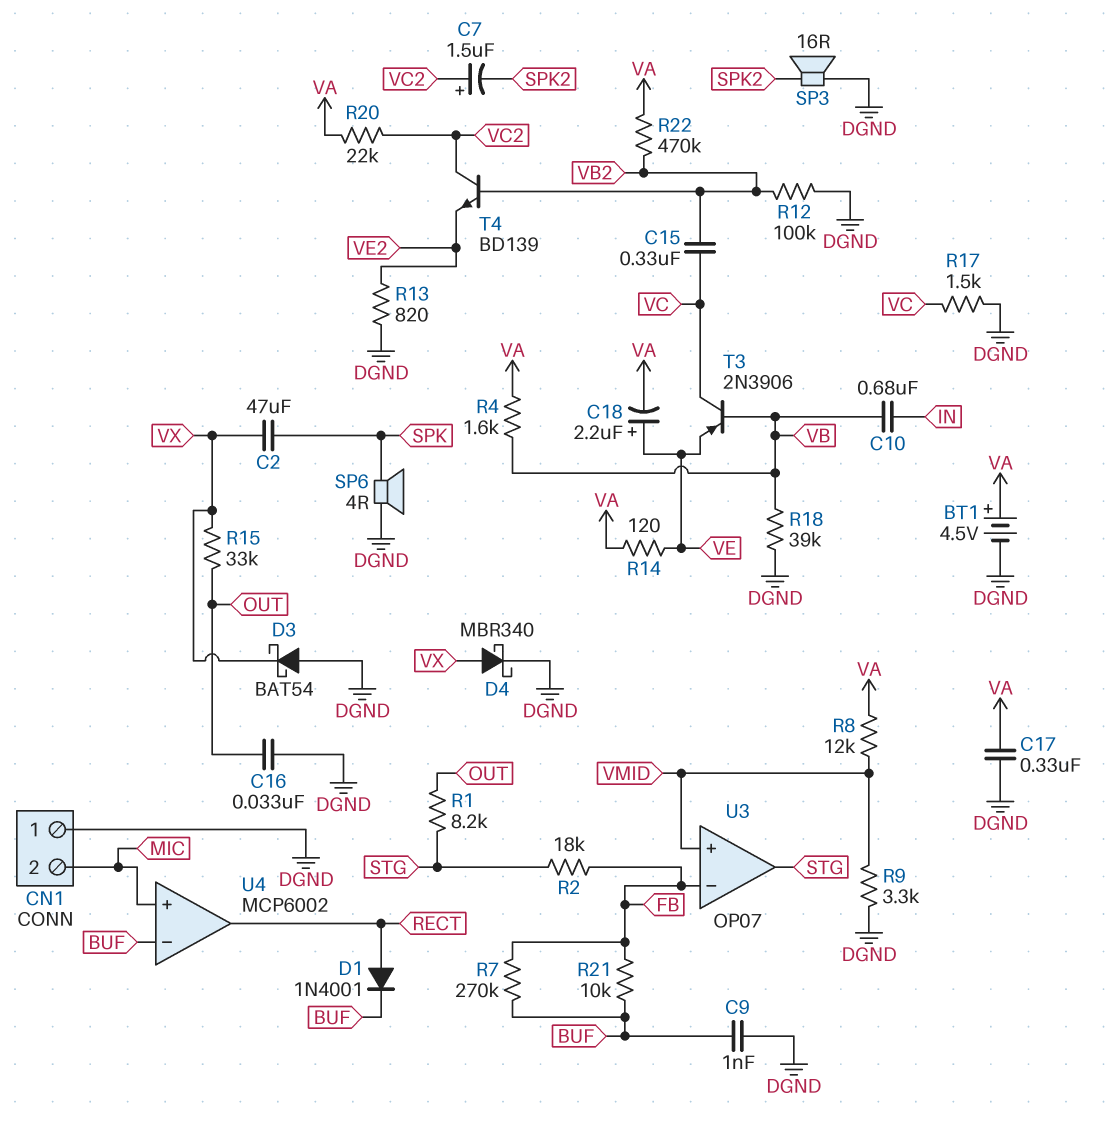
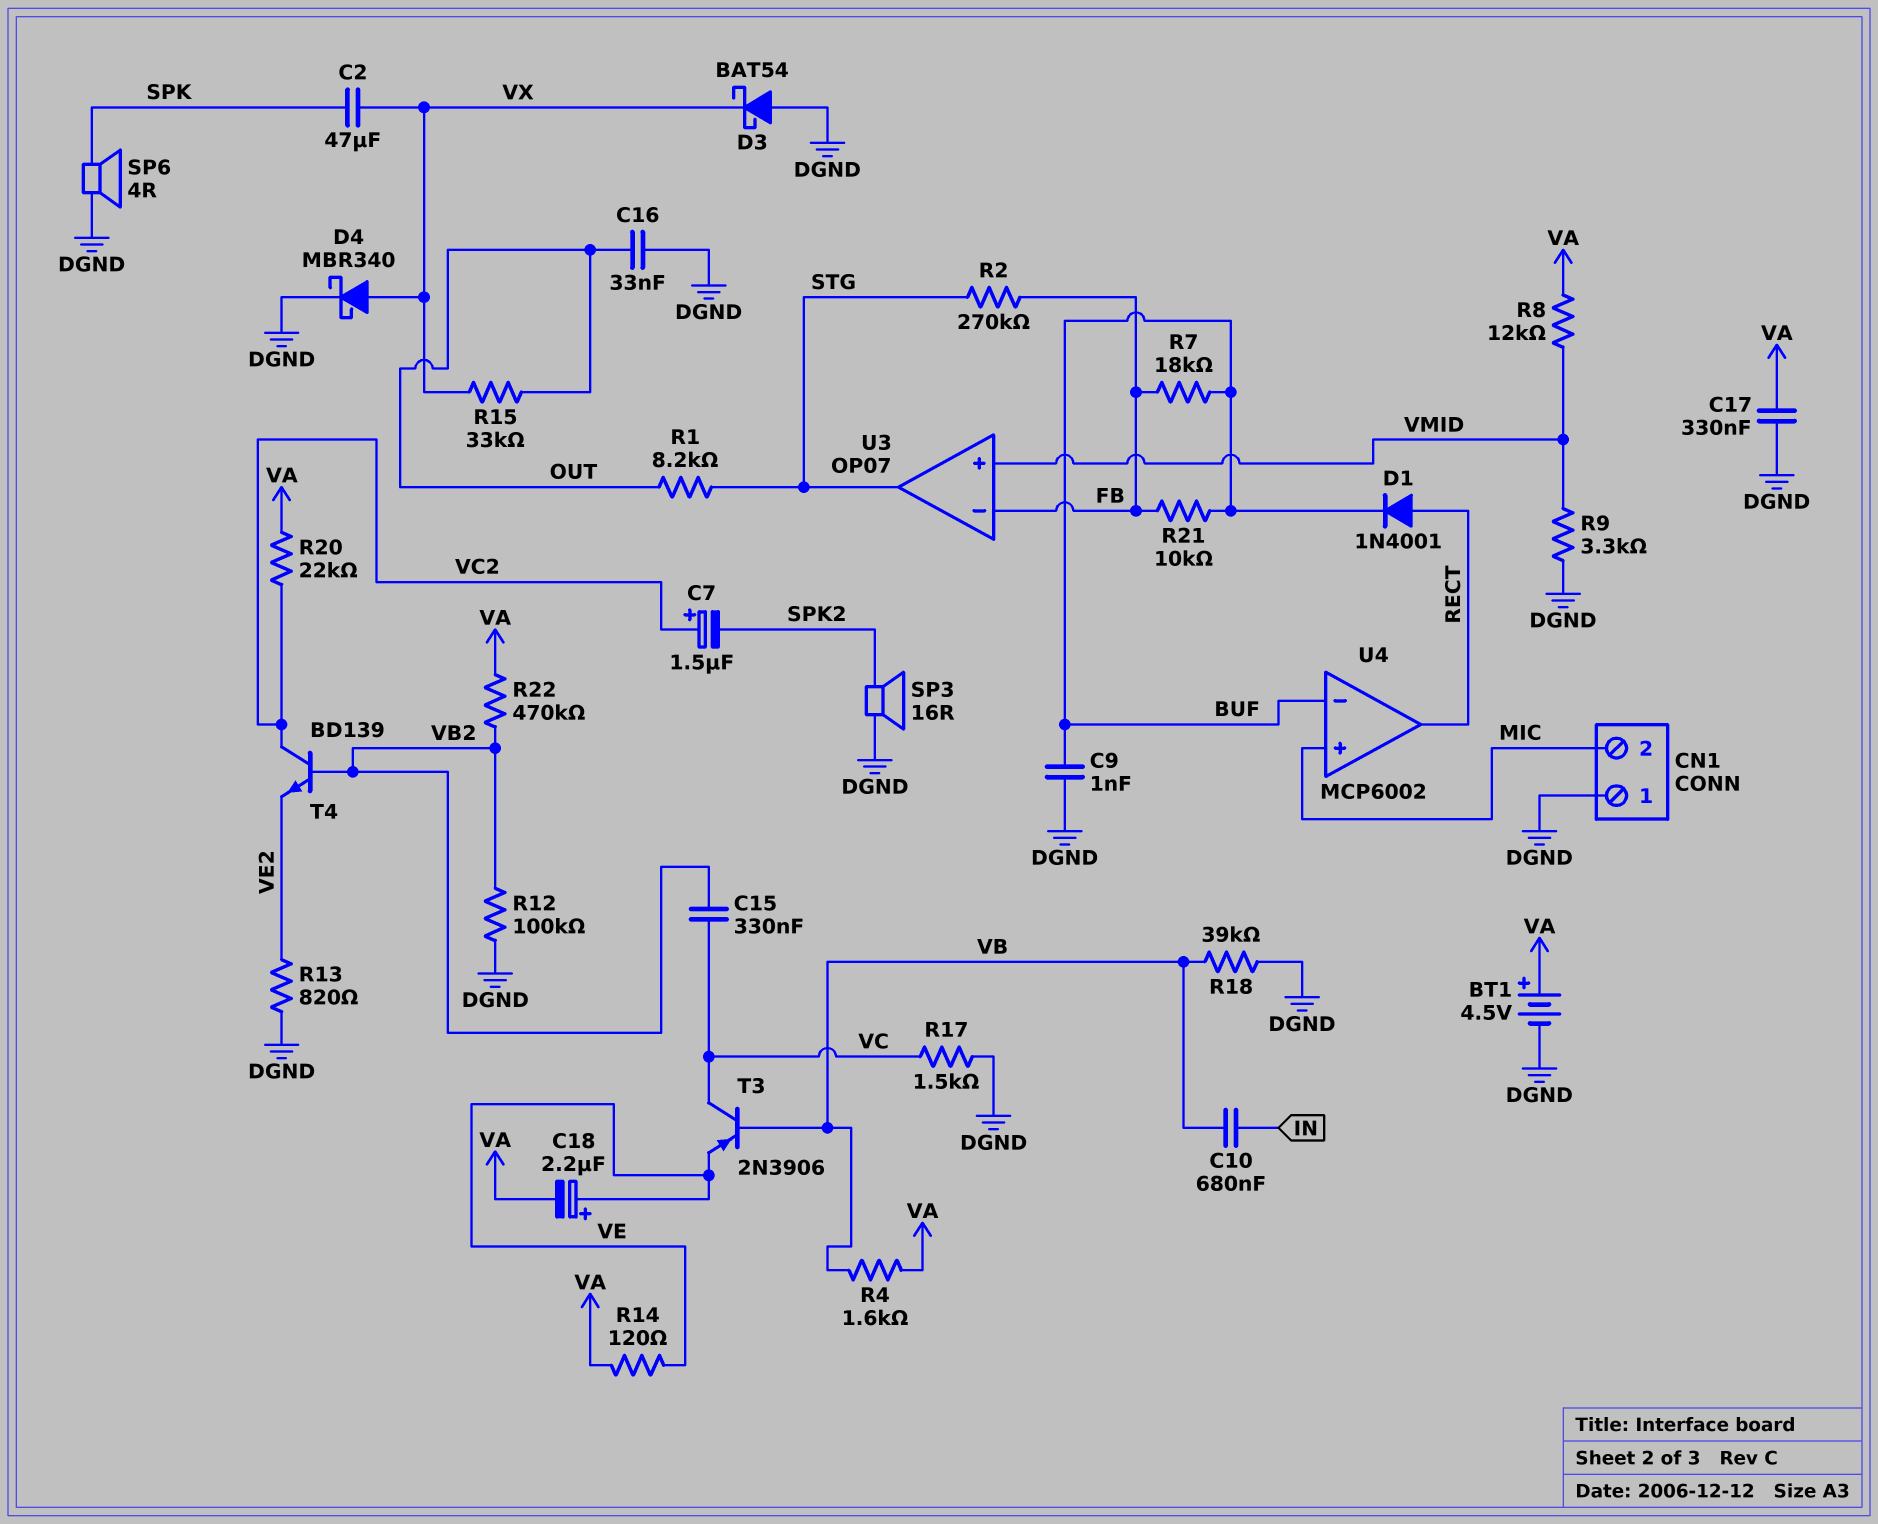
R2: 18k (FB, STG) -> 270k (FB, STG)
R7: 270k (BUF, FB) -> 18k (BUF, FB)

